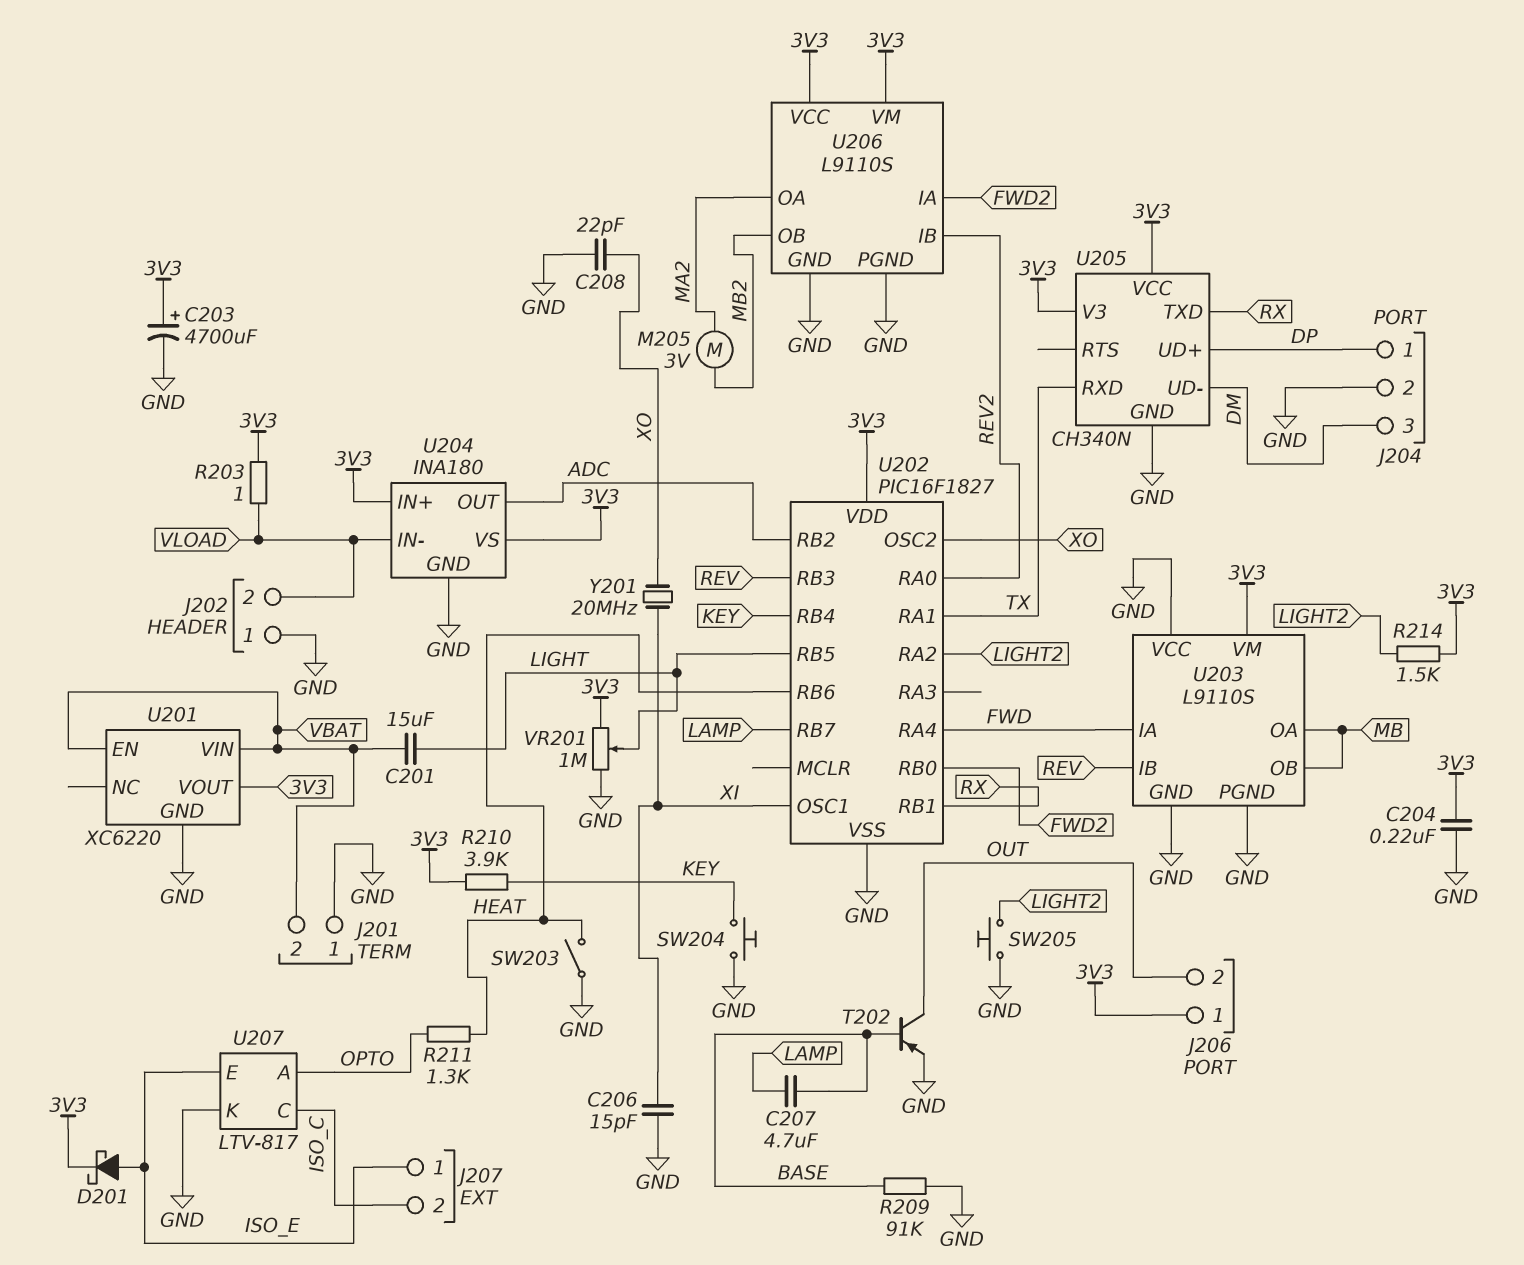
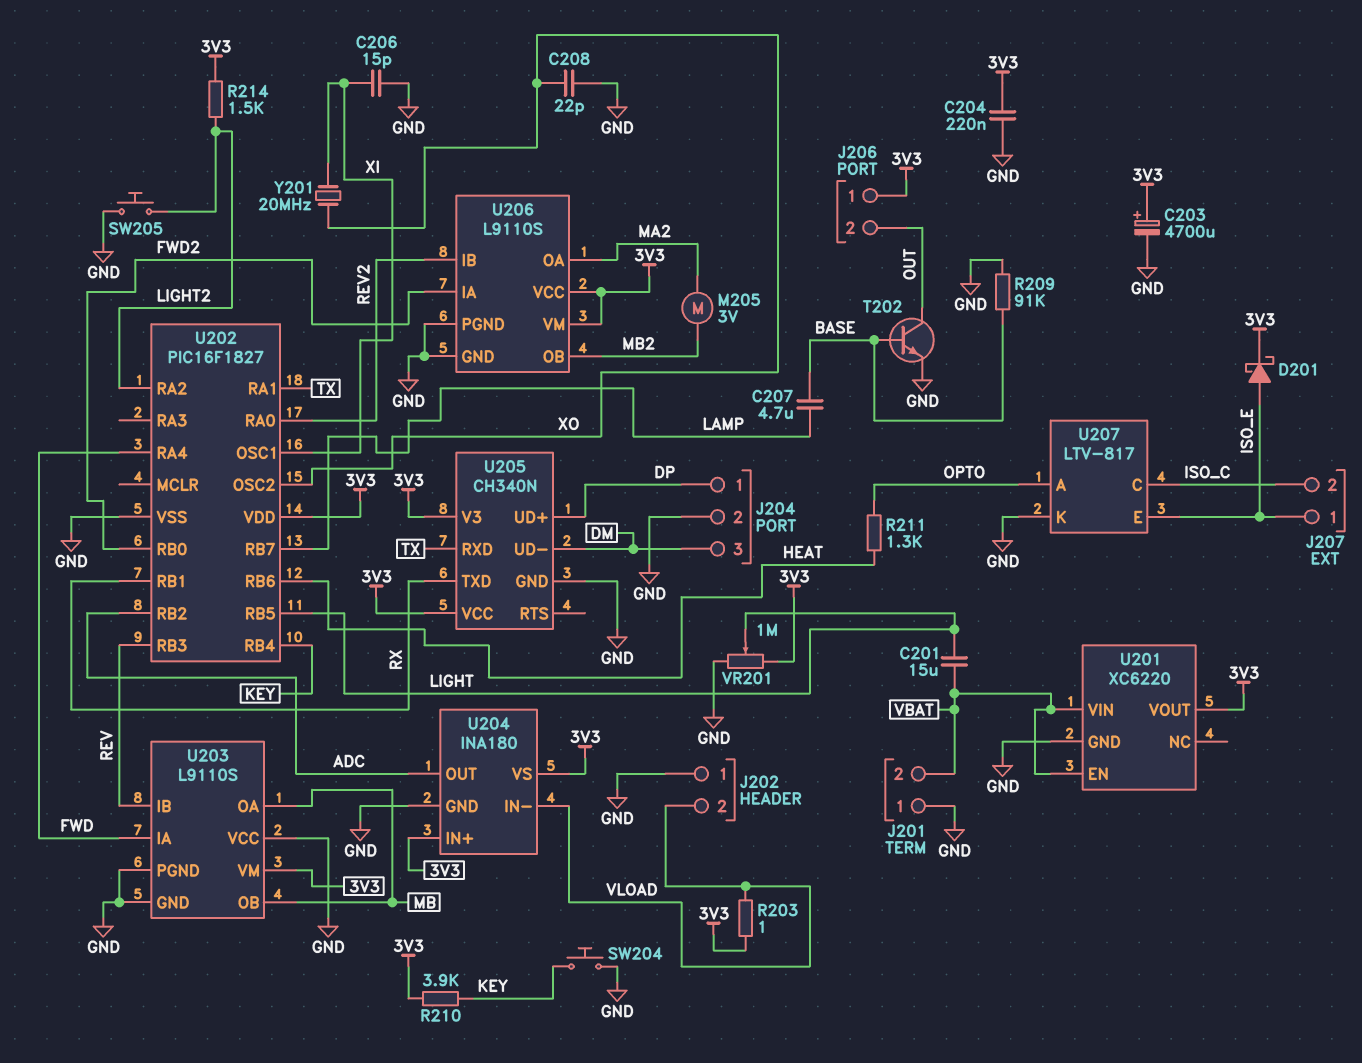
SW203: switch (GND, HEAT) -> none
T202: PNP (B BASE, C OUT, E GND) -> NPN (B BASE, C OUT, E GND)

